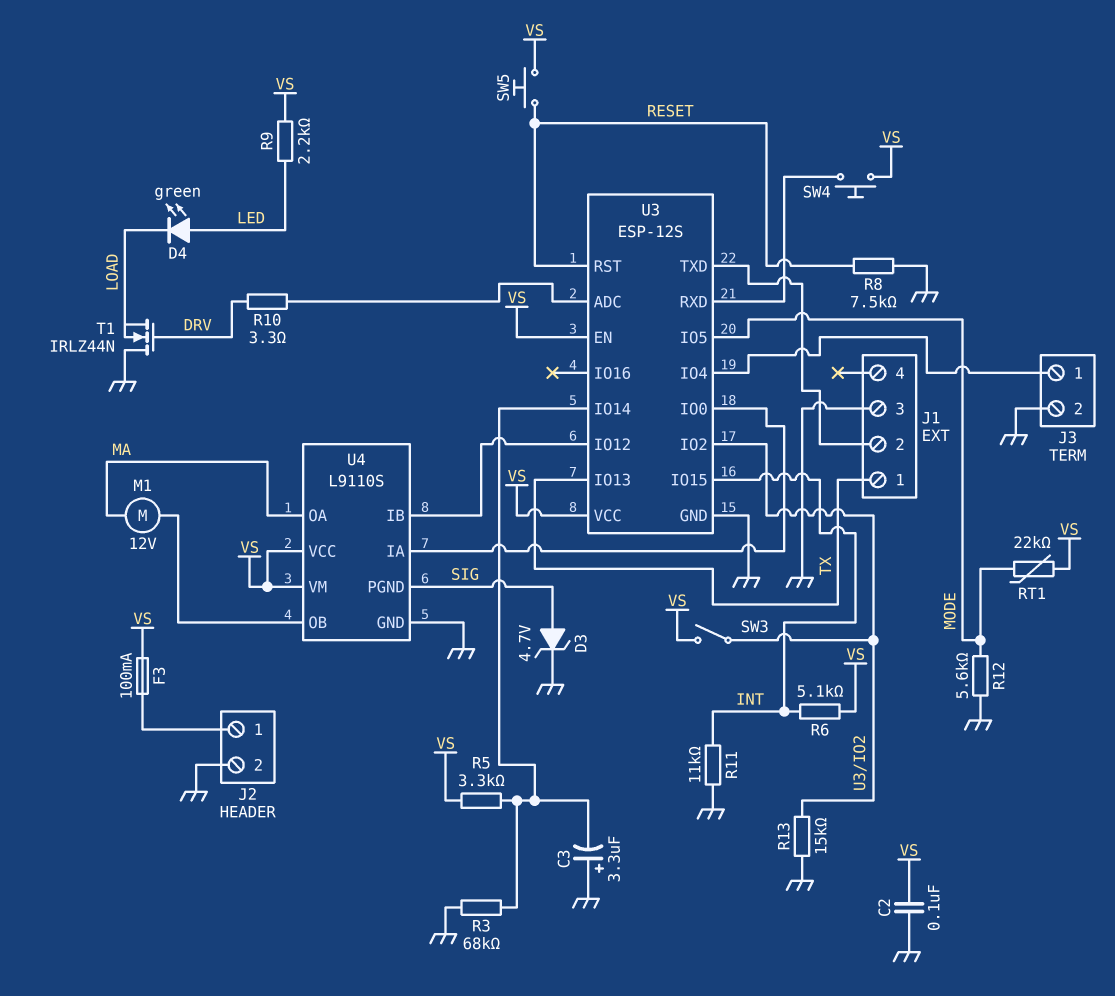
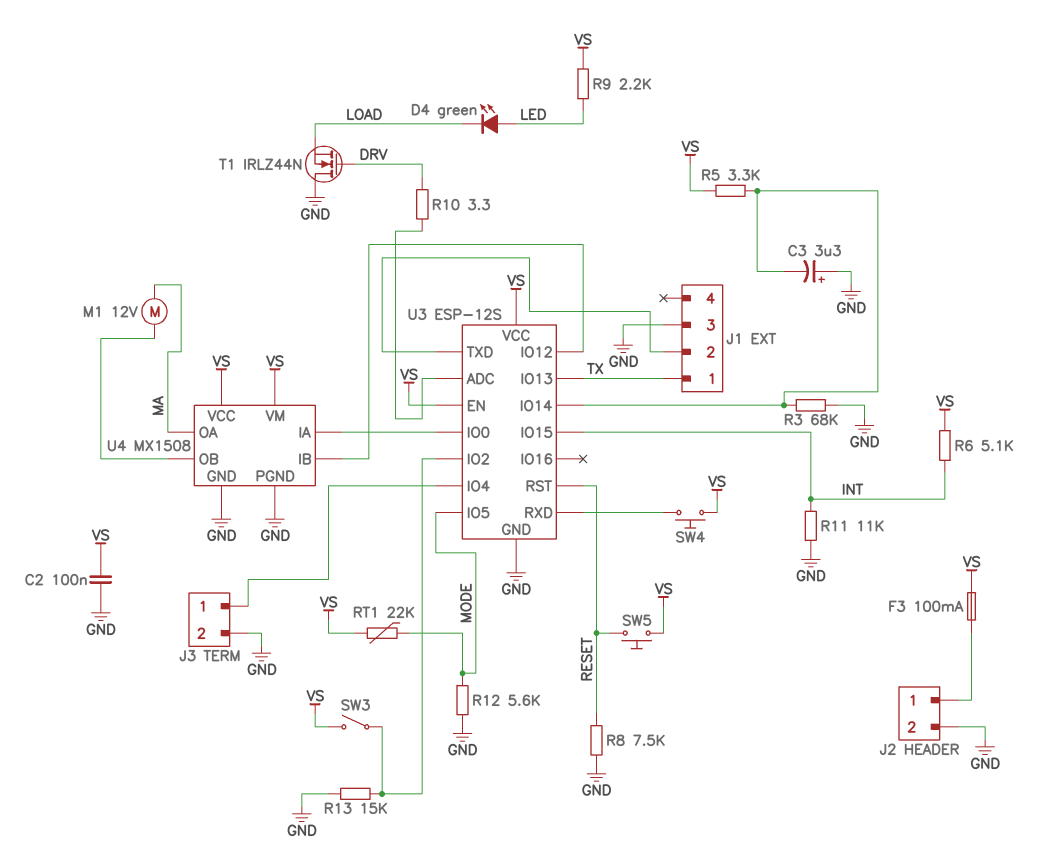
D3: zener 4.7V (A SIG, K GND) -> none
U4: L9110S -> MX1508
U4 pin PGND: SIG -> GND

